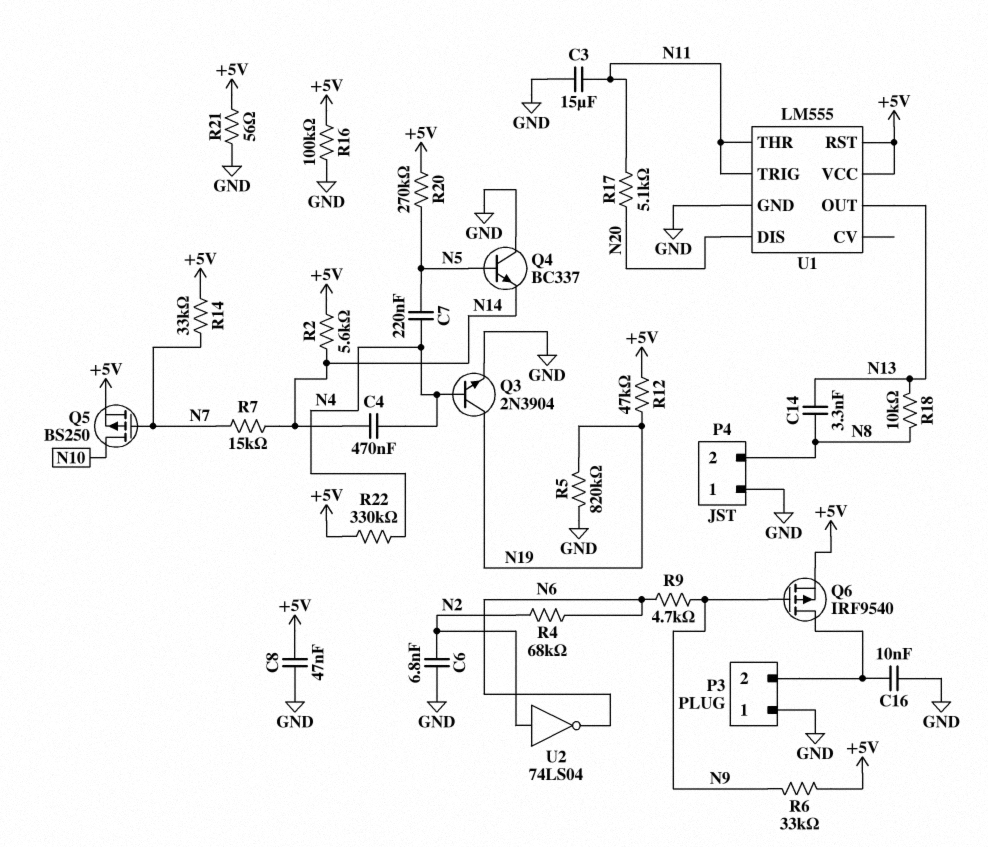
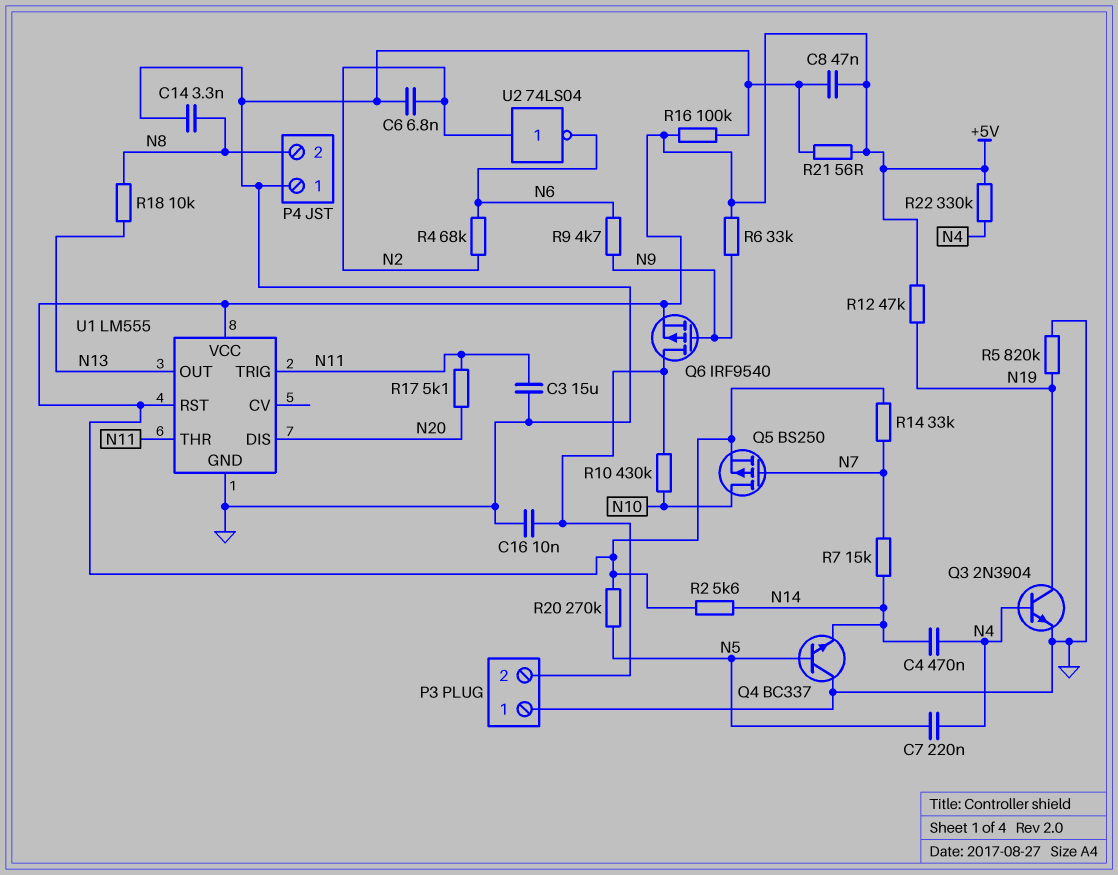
C14: 3.3nF (N8, N13) -> 3.3nF (GND, N8)
R10: none -> 430k (N10, P3/2)

